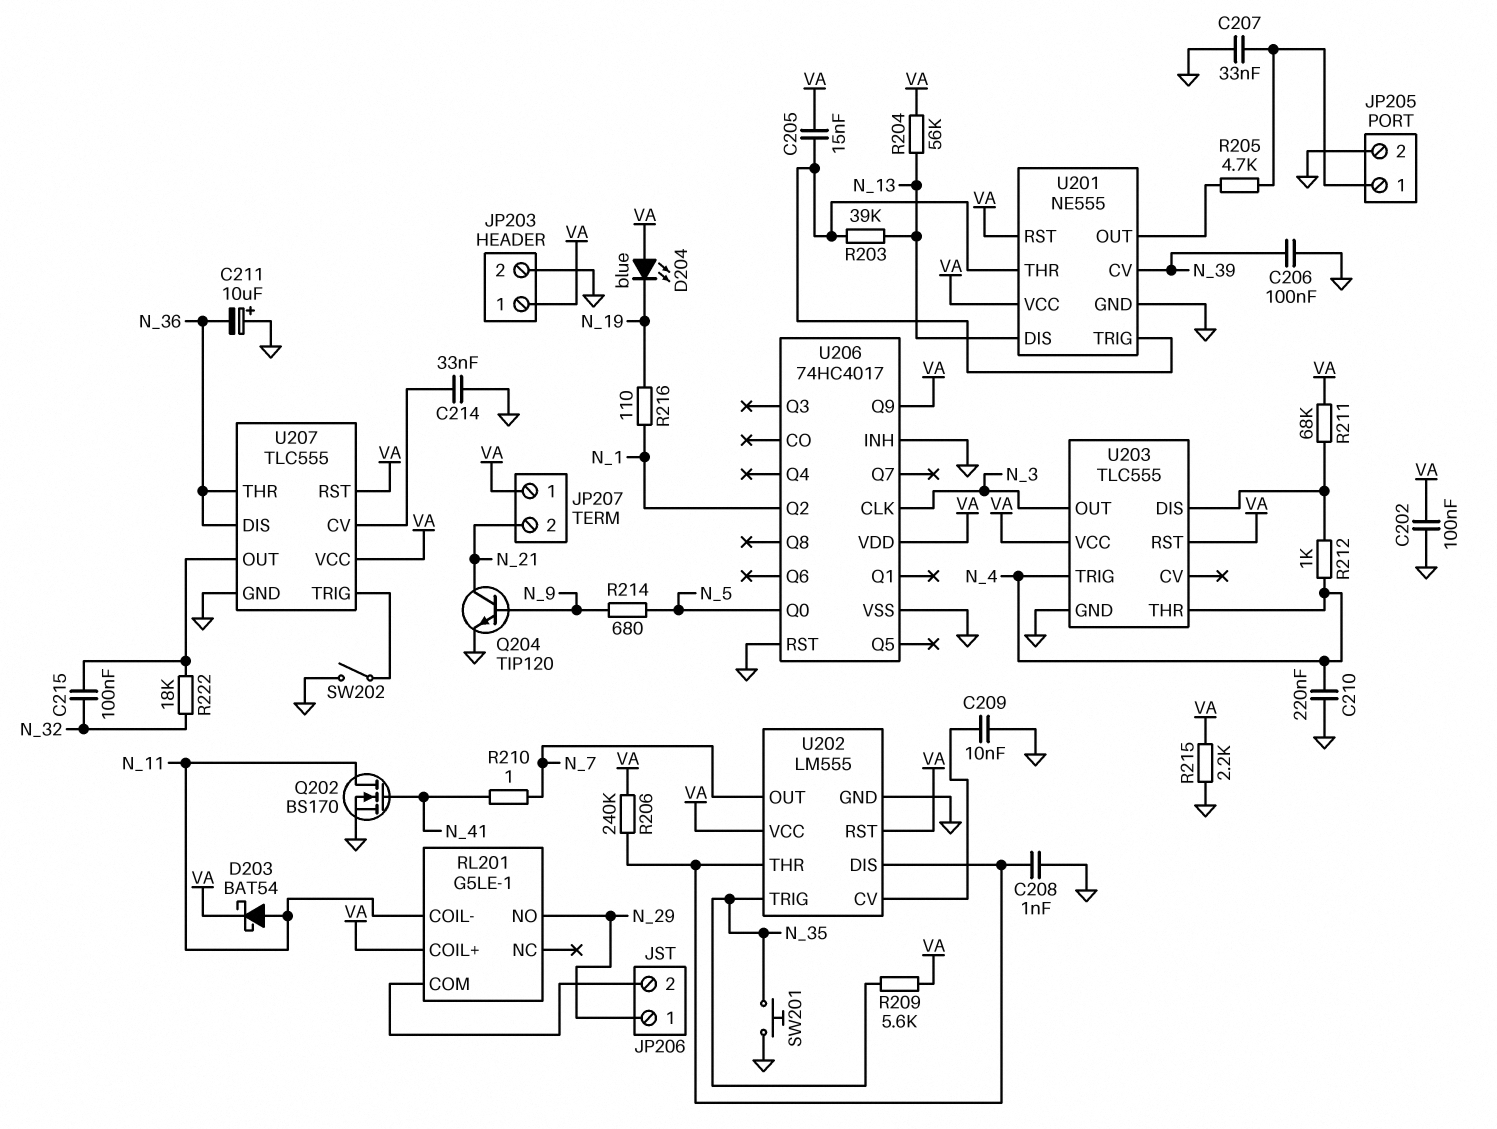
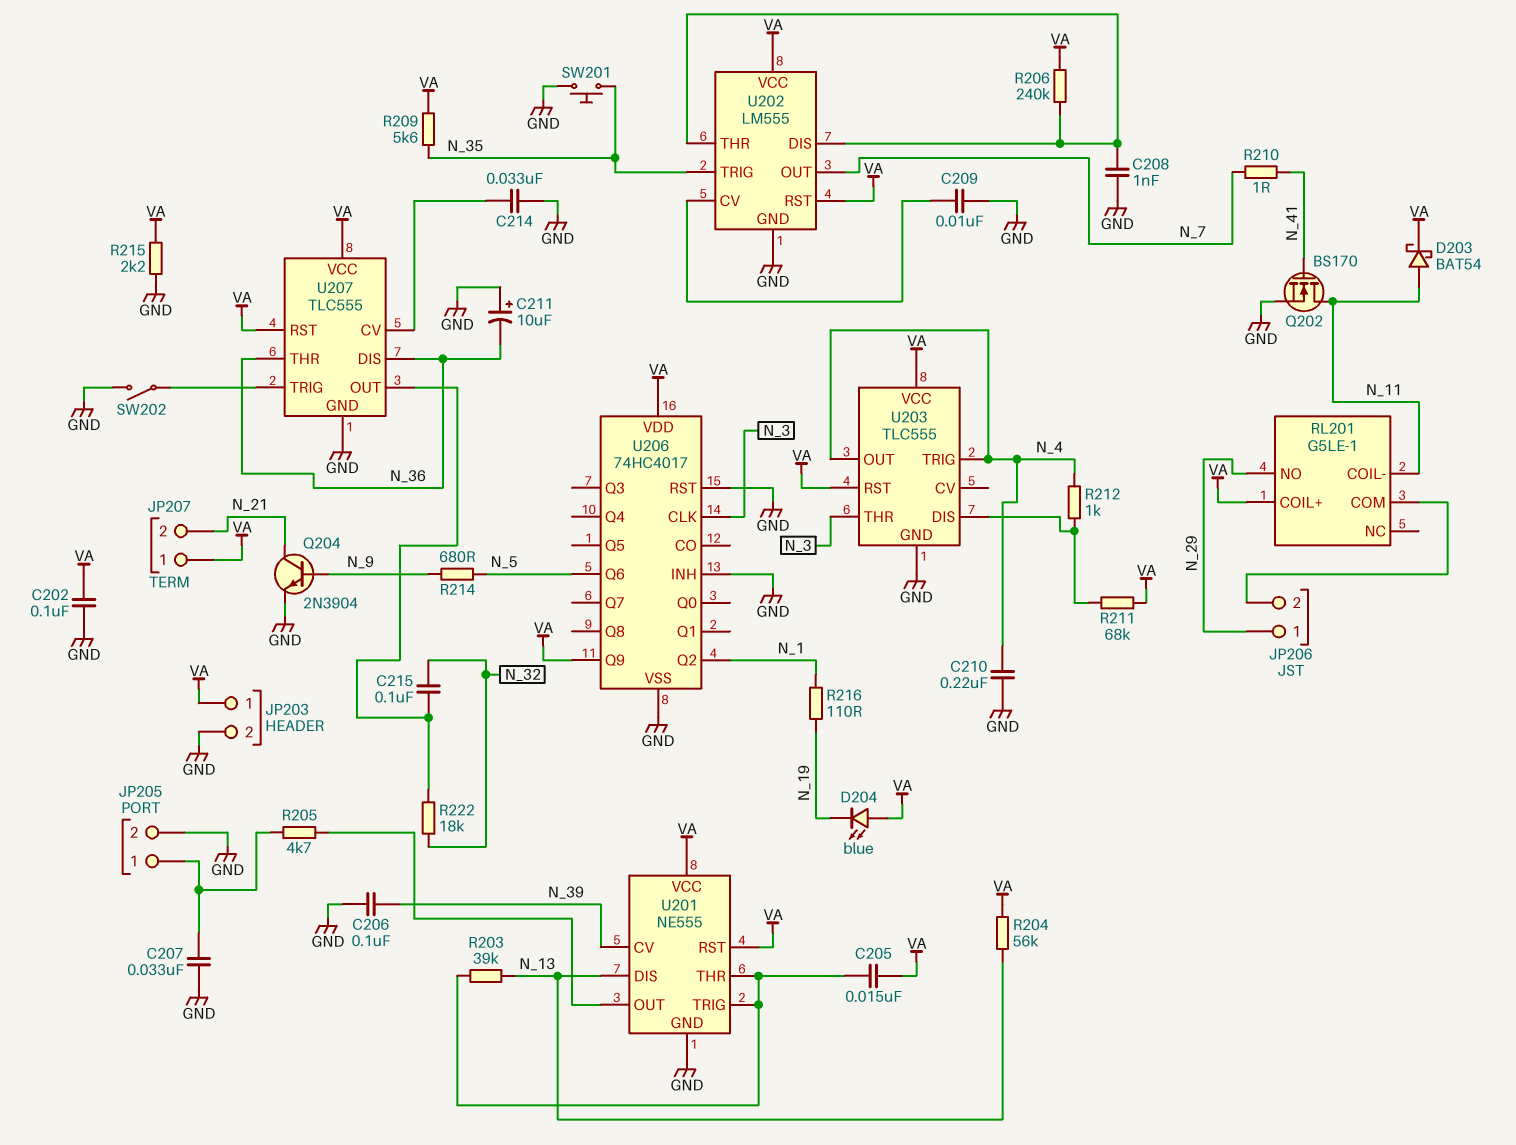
Q204: NPN TIP120 (B N_9, C N_21, E GND) -> NPN 2N3904 (B N_9, C N_21, E GND)
U203 pin OUT: N_3 -> N_4
U203 pin THR: N_4 -> N_3
U206 pin Q0: N_5 -> none
U206 pin Q6: none -> N_5

